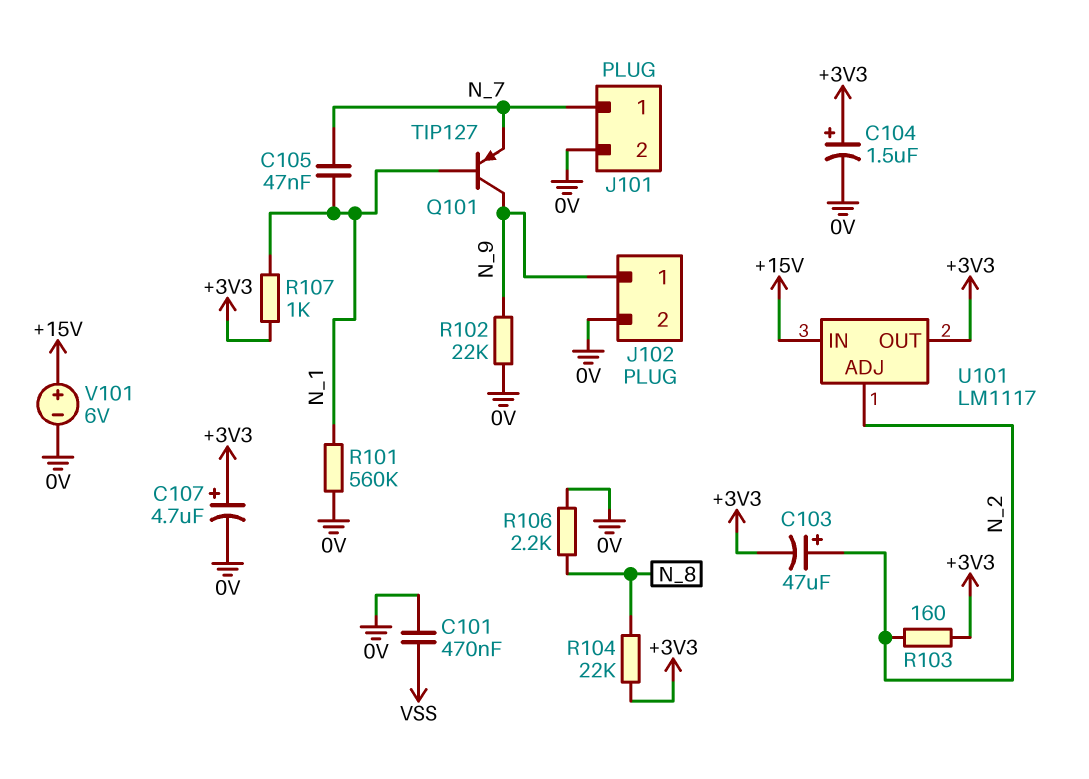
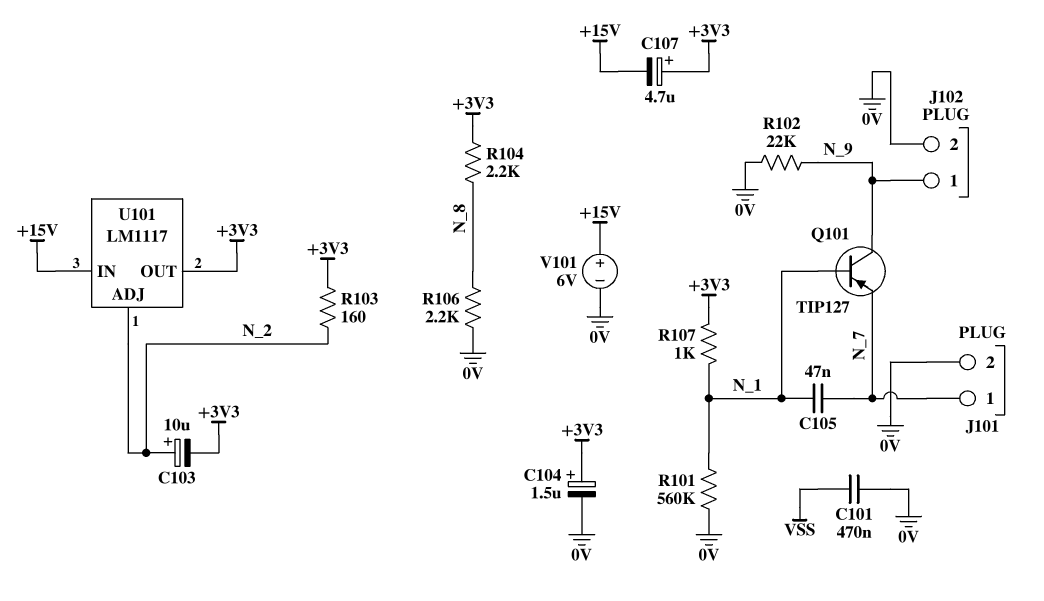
C103: 47uF (plus N_2, minus +3V3) -> 10uF (plus N_2, minus +3V3)
C107: 4.7uF (plus +3V3, minus 0V) -> 4.7uF (plus +3V3, minus +15V)
R104: 22k (+3V3, N_8) -> 2.2k (+3V3, N_8)

